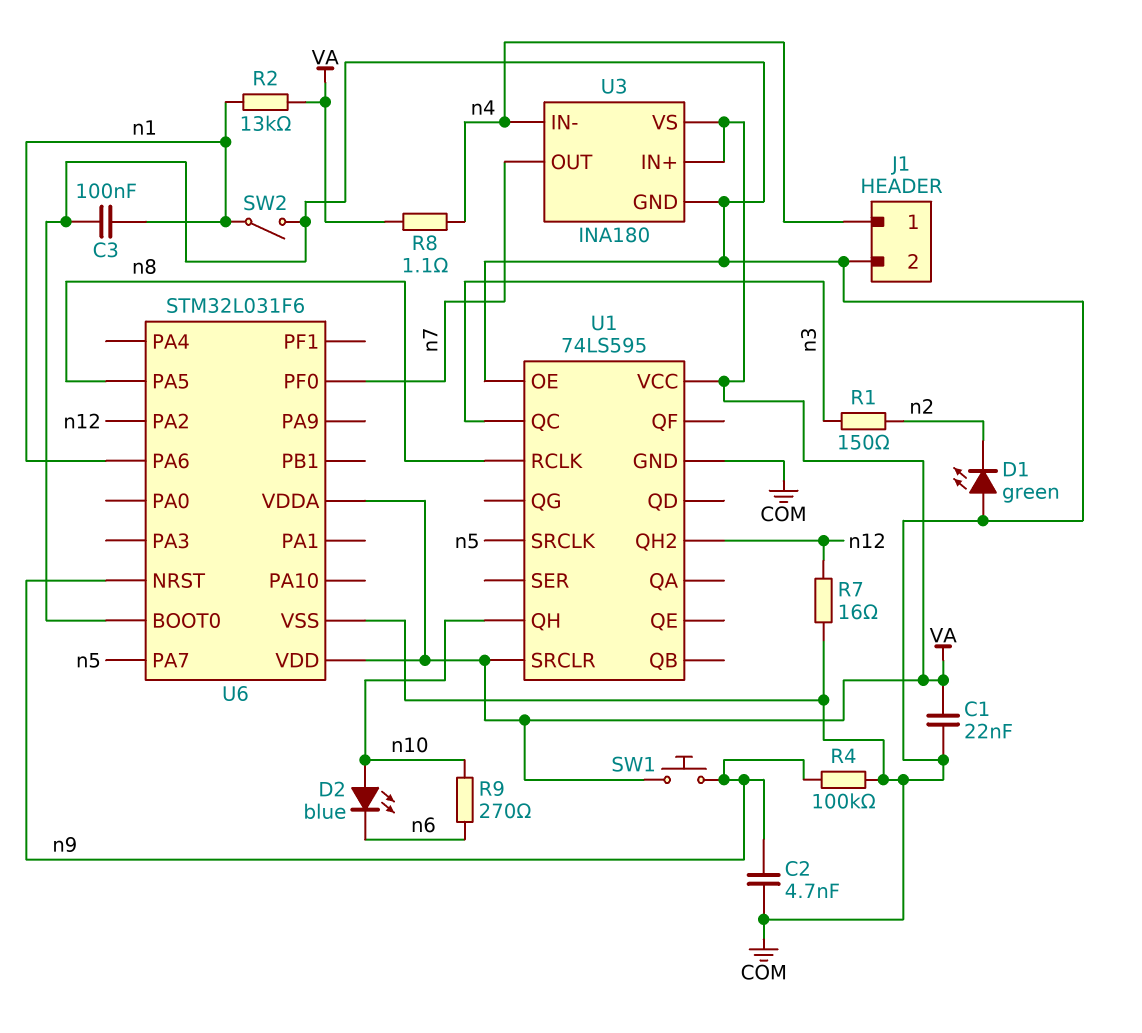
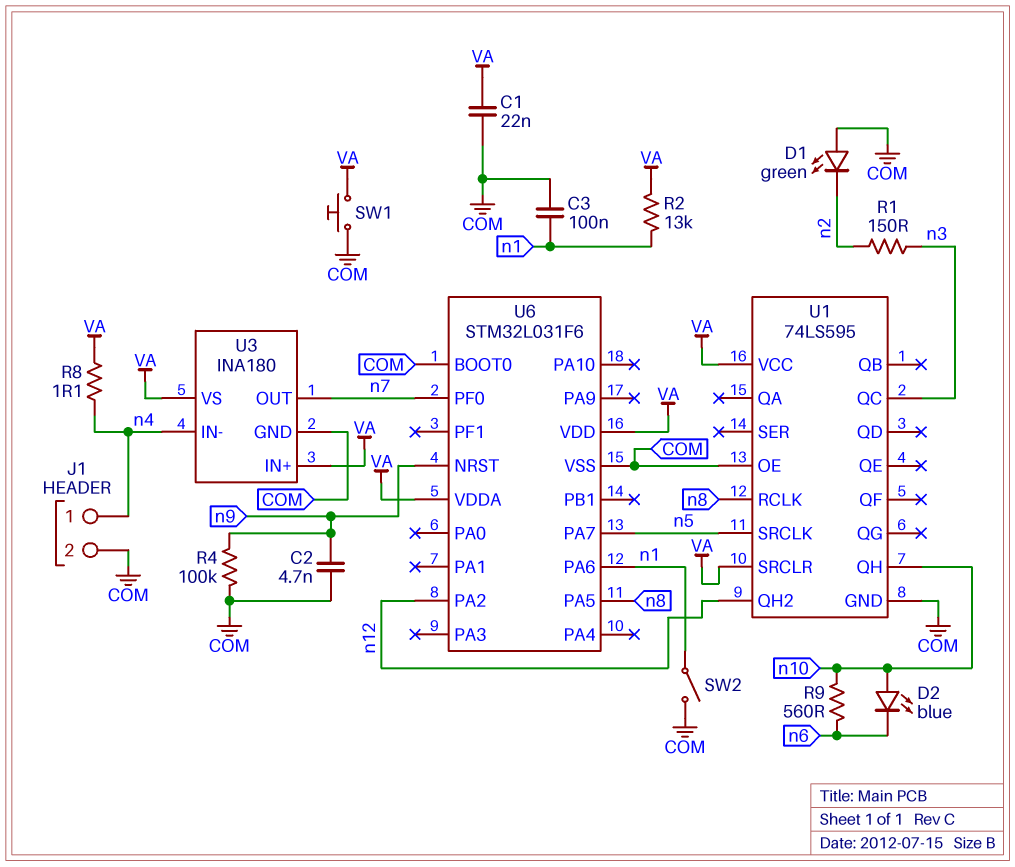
R7: 16 (COM, n12) -> none
R9: 270 (n6, n10) -> 560 (n6, n10)
SW1: button (VA, n9) -> button (COM, VA)

